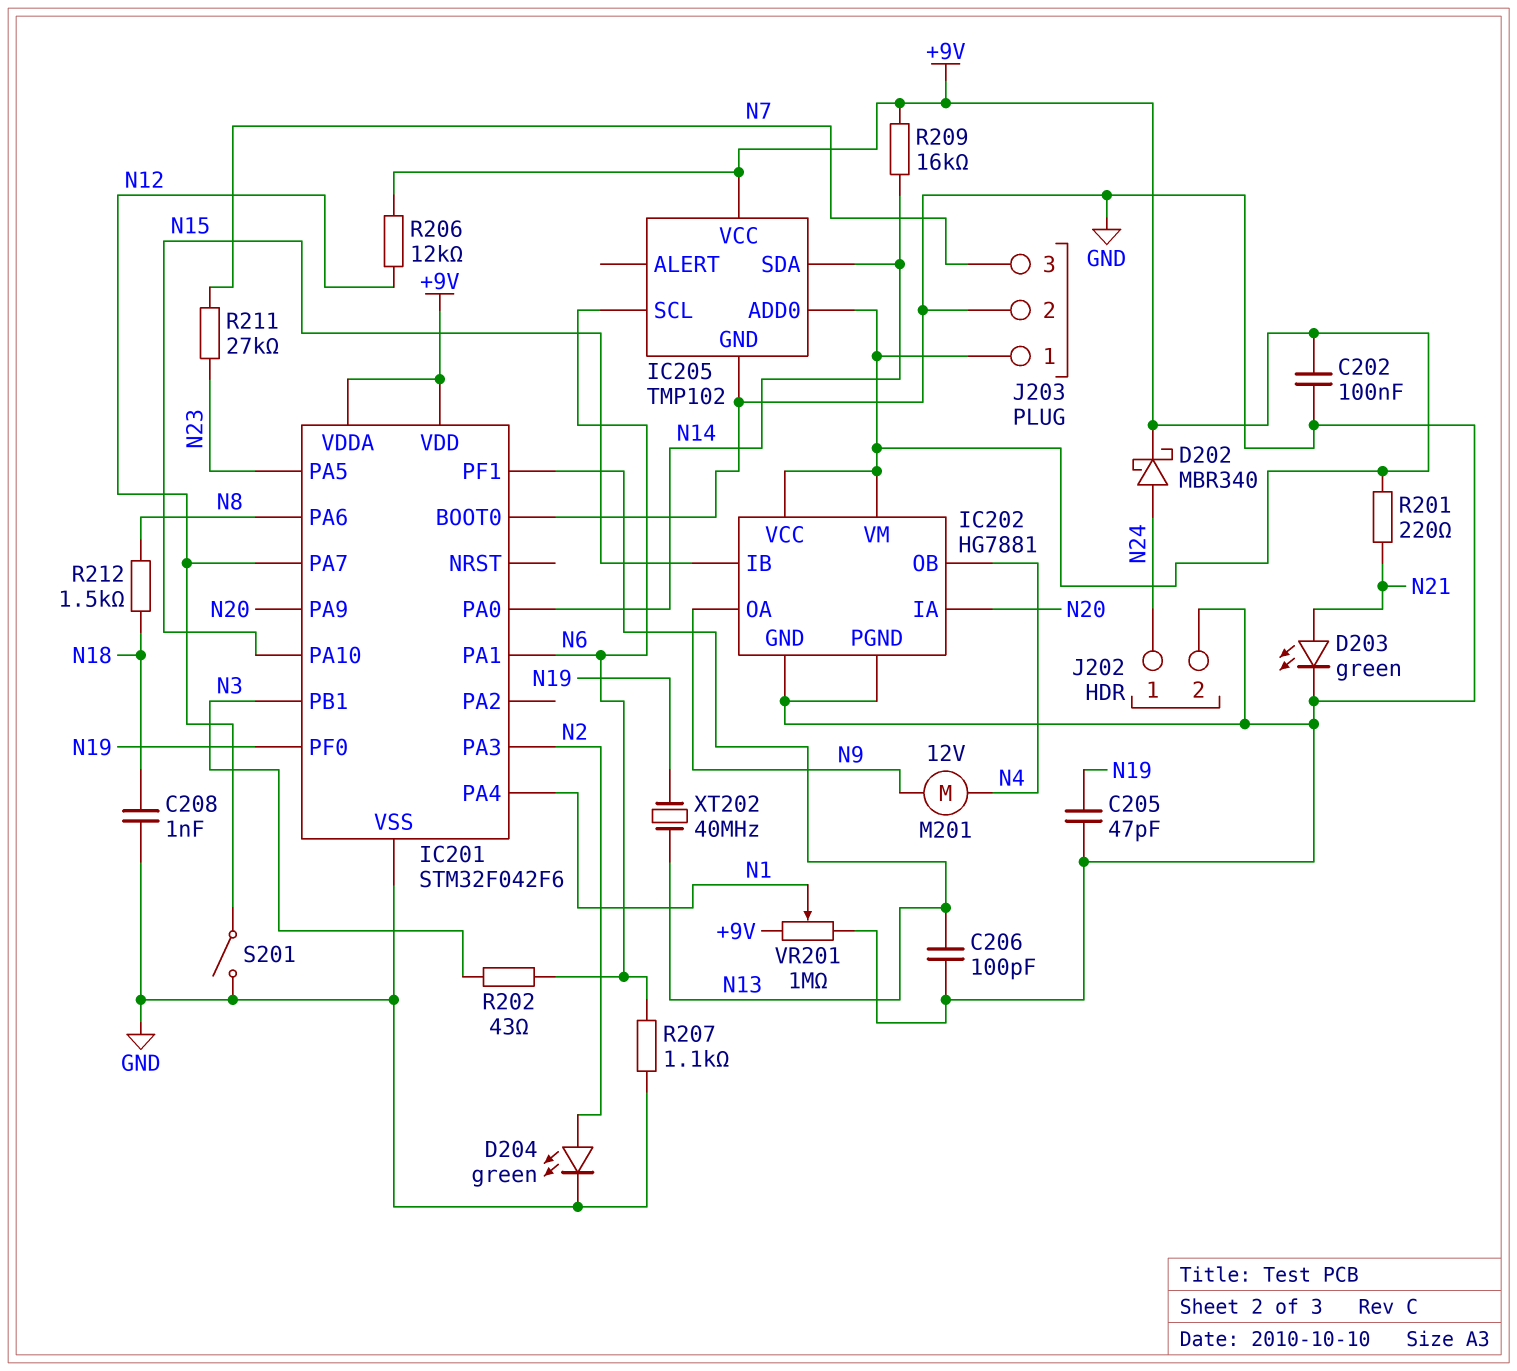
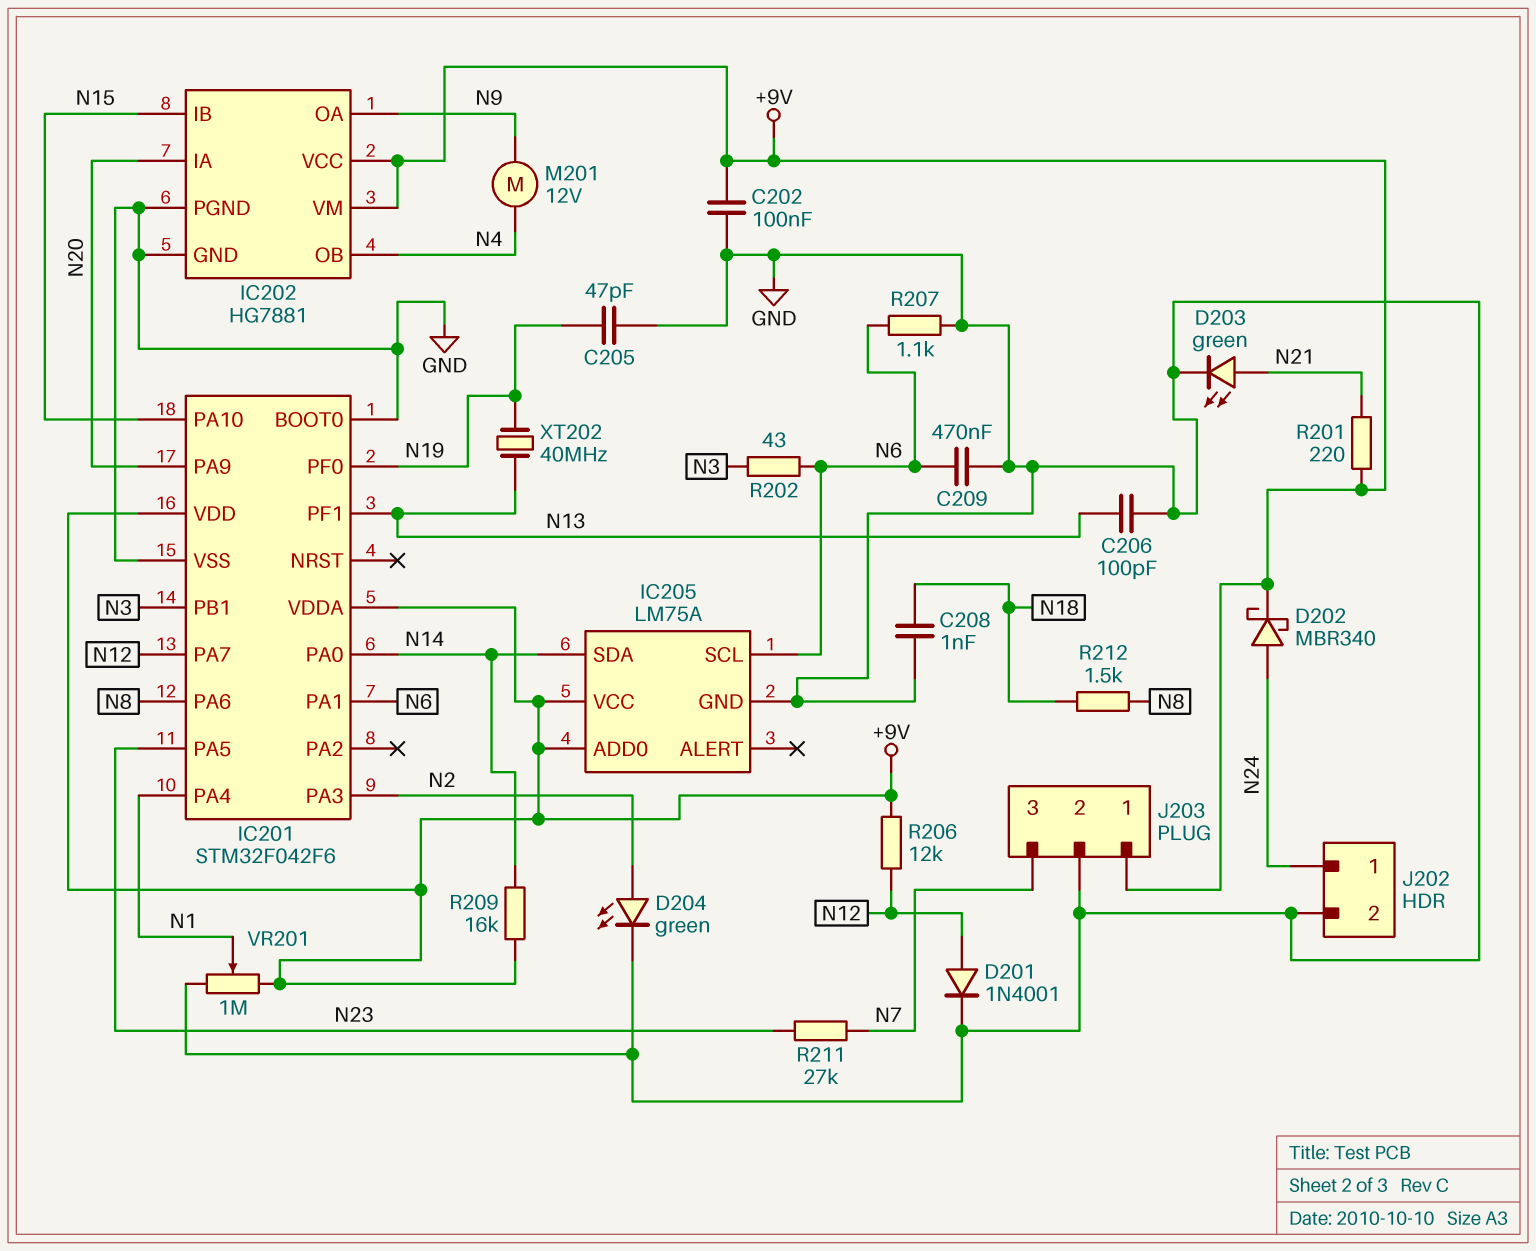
C209: none -> 470nF (GND, N6)
D201: none -> diode 1N4001 (A N12, K GND)
IC205: TMP102 -> LM75A
S201: switch (GND, N12) -> none

